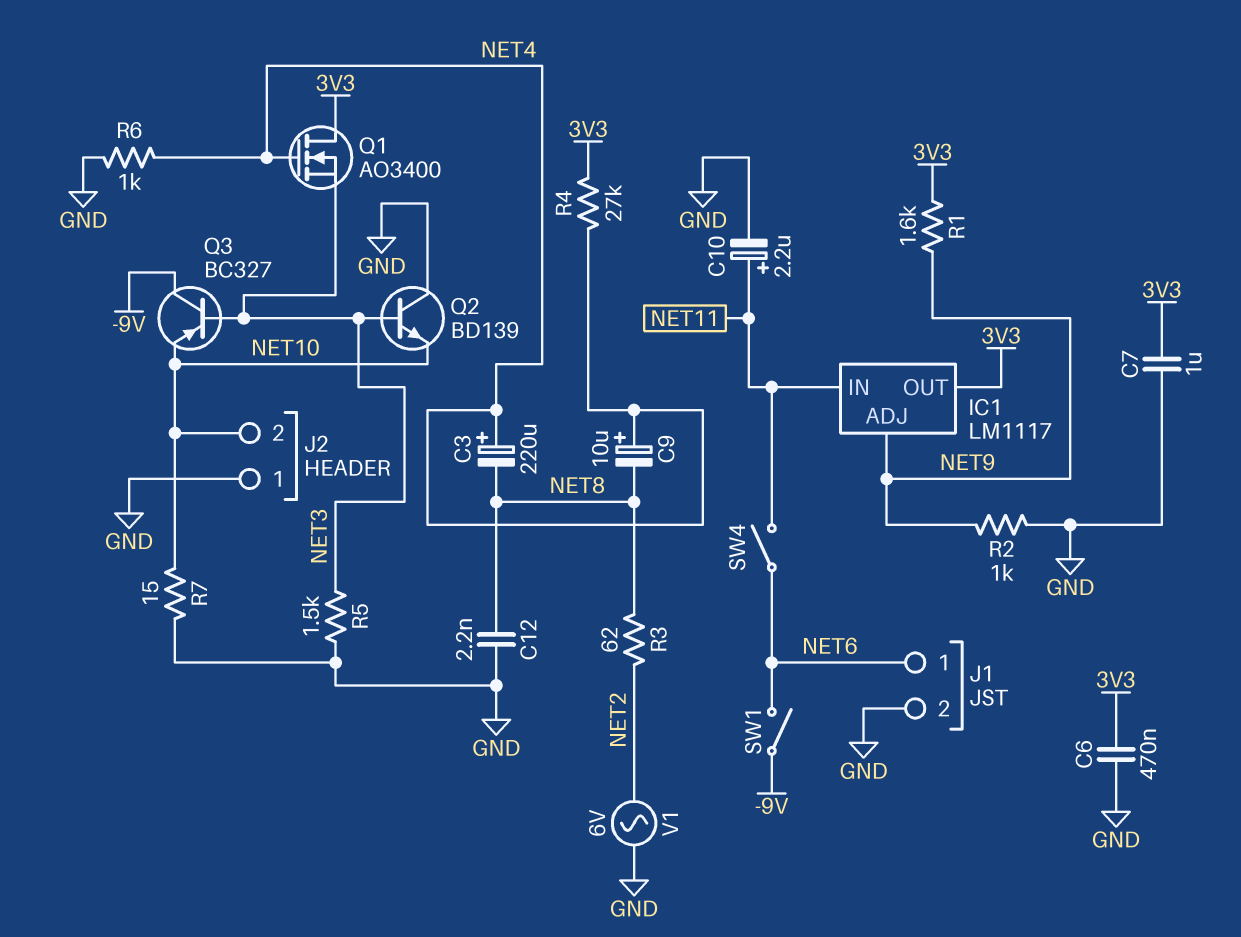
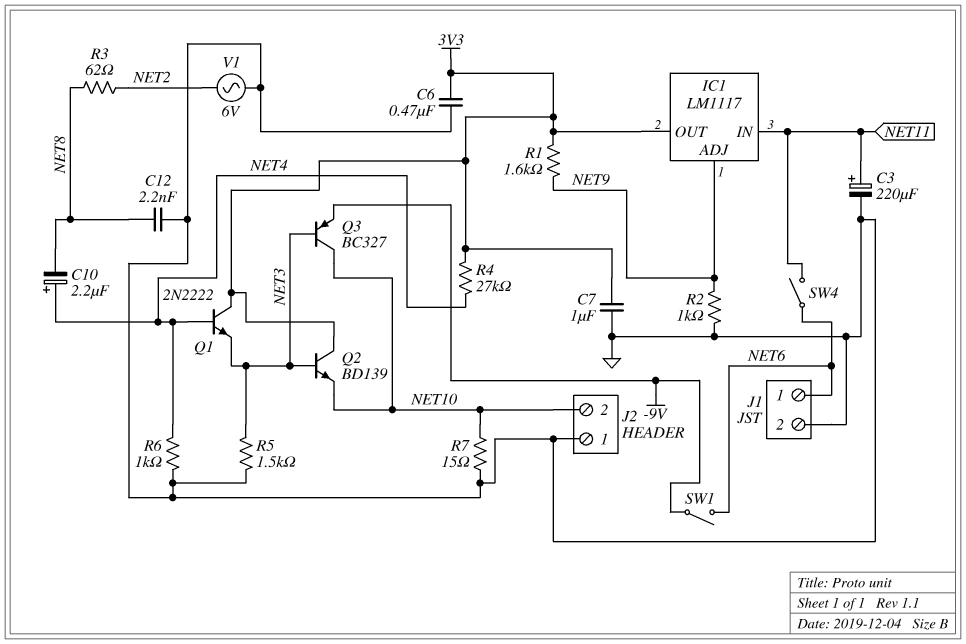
C3: 220uF (plus NET4, minus NET8) -> 220uF (plus NET11, minus GND)
C9: 10uF (plus NET4, minus NET8) -> none
C10: 2.2uF (plus NET11, minus GND) -> 2.2uF (plus NET4, minus NET8)
Q1: NMOS AO3400 (G NET4, D 3V3, S NET3) -> NPN 2N2222 (B NET4, C 3V3, E NET3)
Q2: NPN BD139 (B NET3, C GND, E NET10) -> NPN BD139 (B NET3, C 3V3, E NET10)
Q3: PNP BC327 (B NET3, C -9V, E NET10) -> PNP BC327 (B NET3, C NET10, E -9V)

